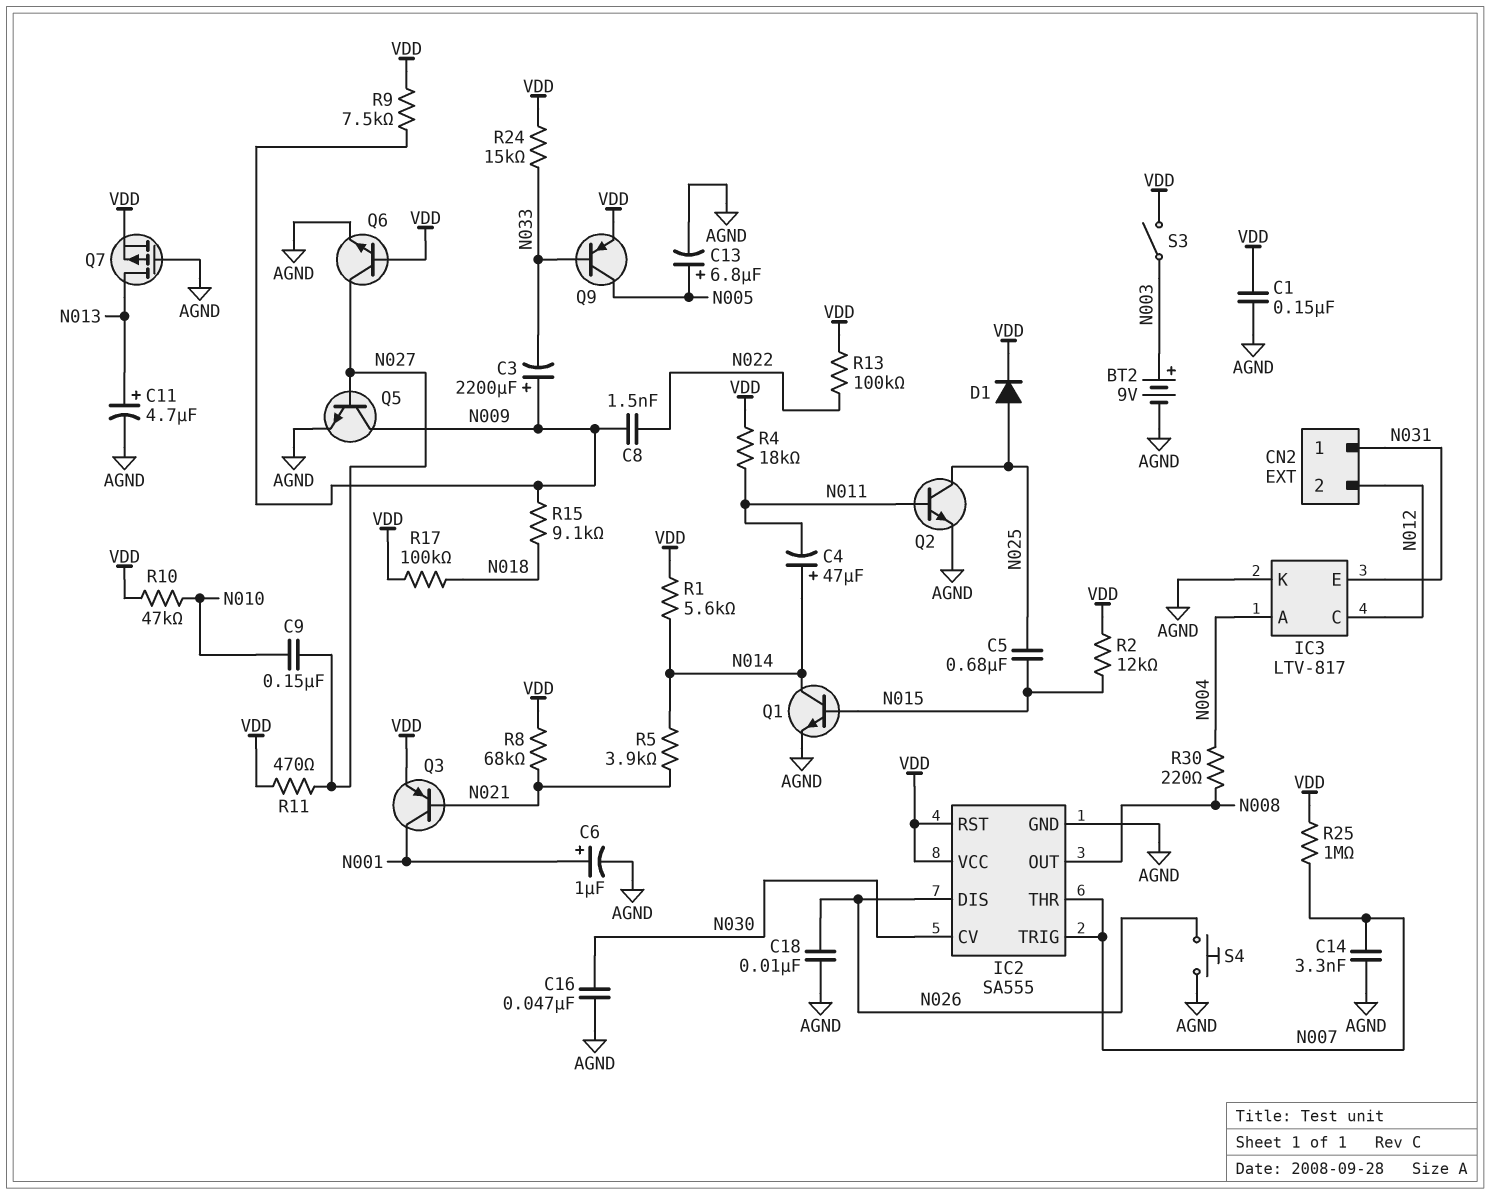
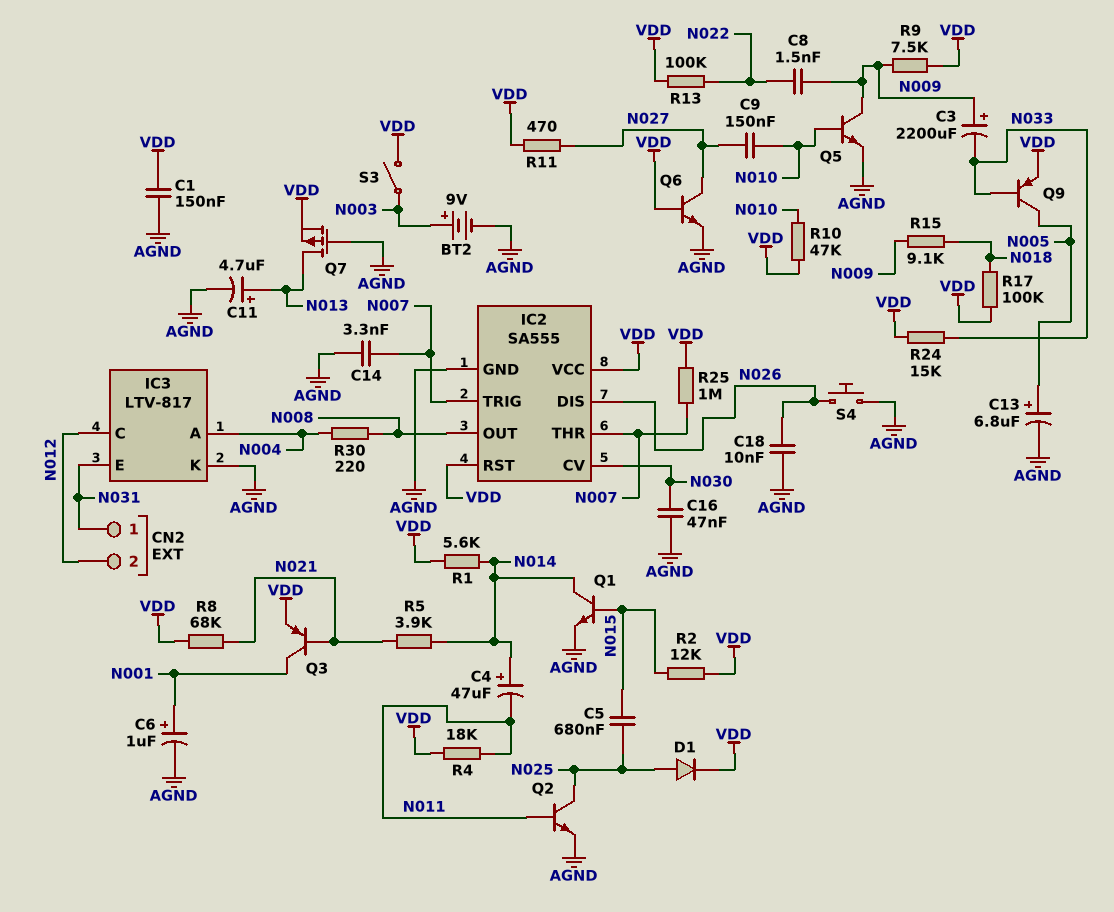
Q5: NPN (B N027, C N009, E AGND) -> NPN (B N010, C N009, E AGND)

